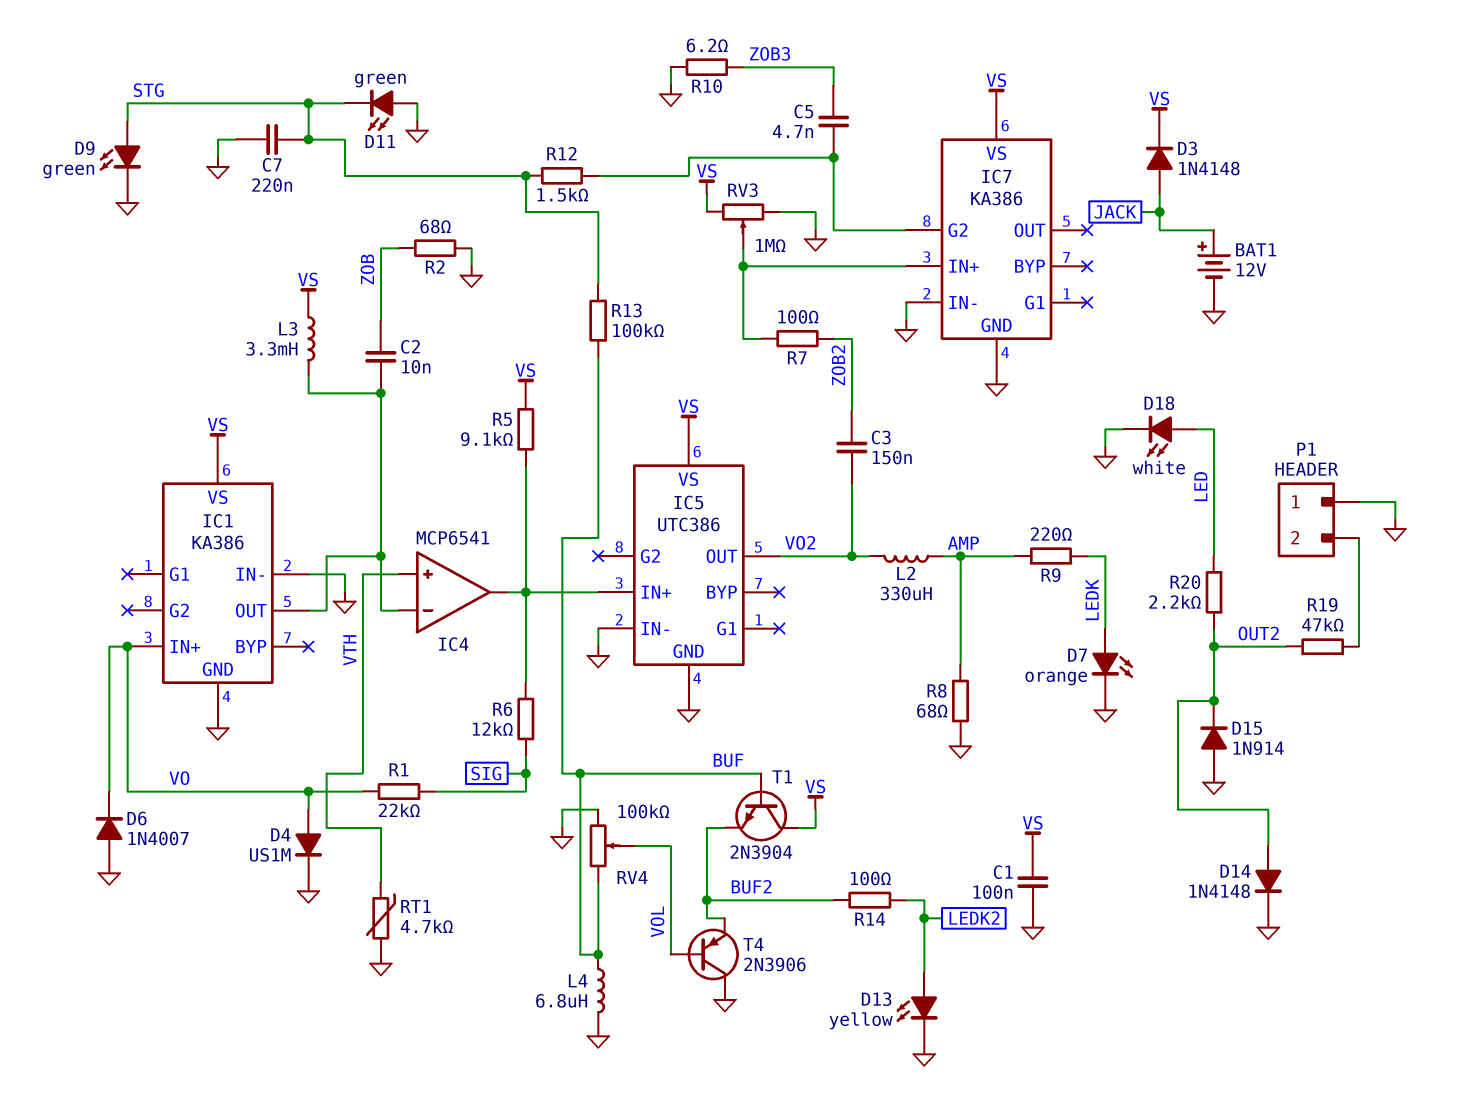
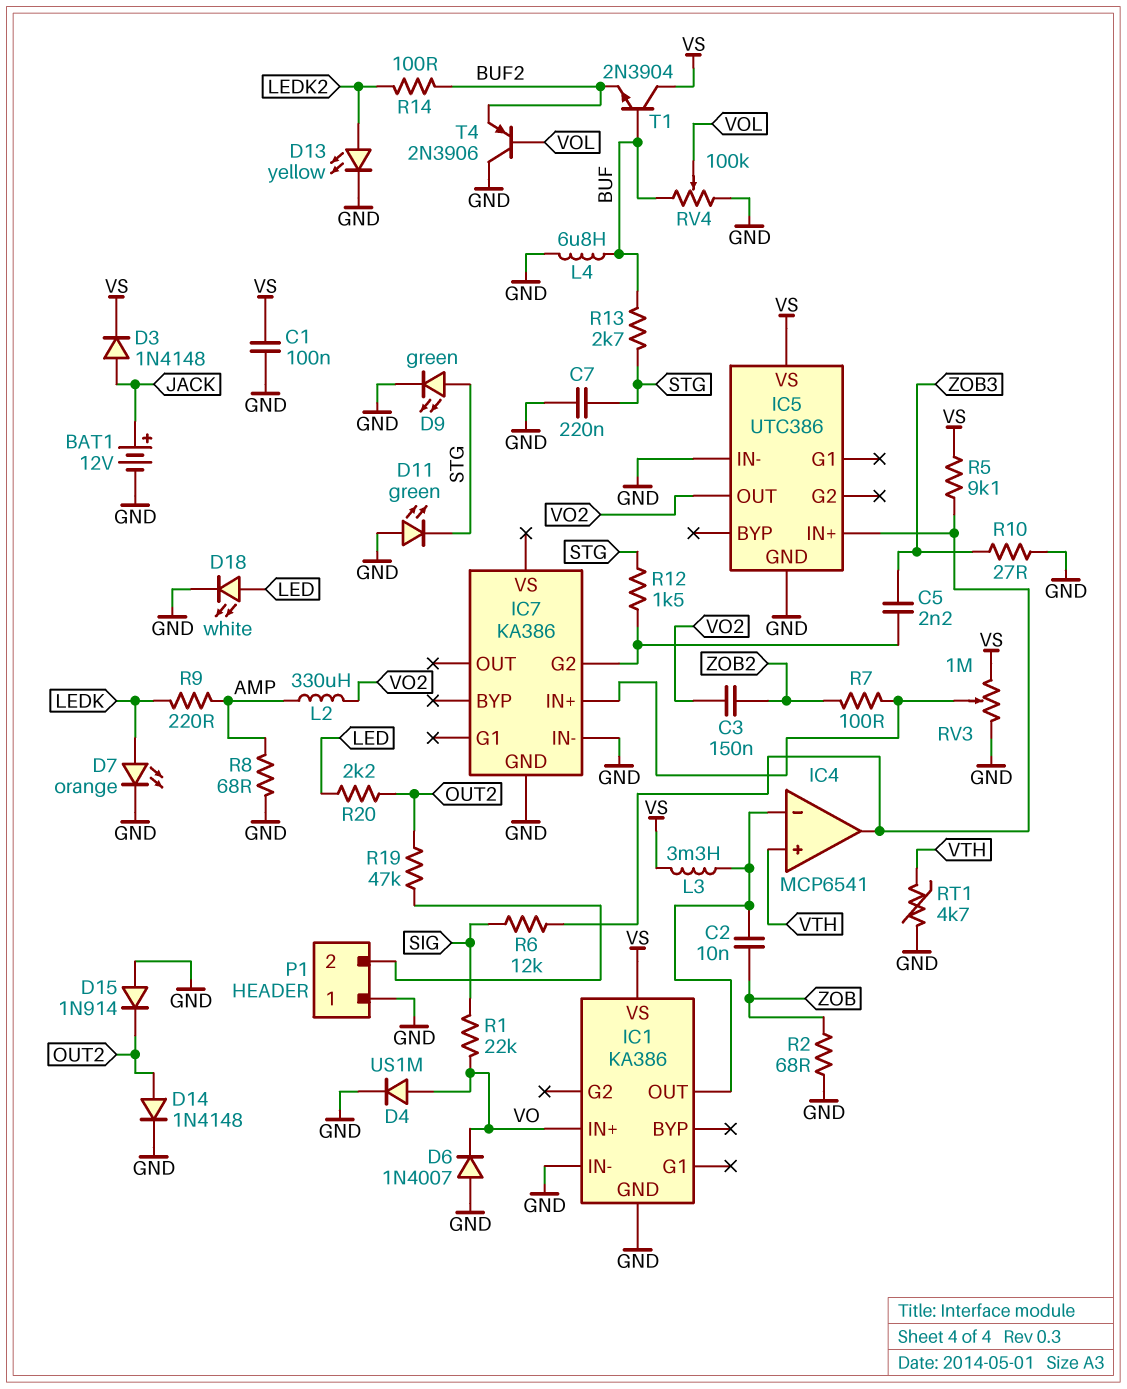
C5: 4.7nF (IC7/G2, ZOB3) -> 2.2nF (IC7/G2, ZOB3)
IC7 pin VS: VS -> none
R10: 6.2 (GND, ZOB3) -> 27 (GND, ZOB3)
R13: 100k (BUF, STG) -> 2.7k (BUF, STG)

